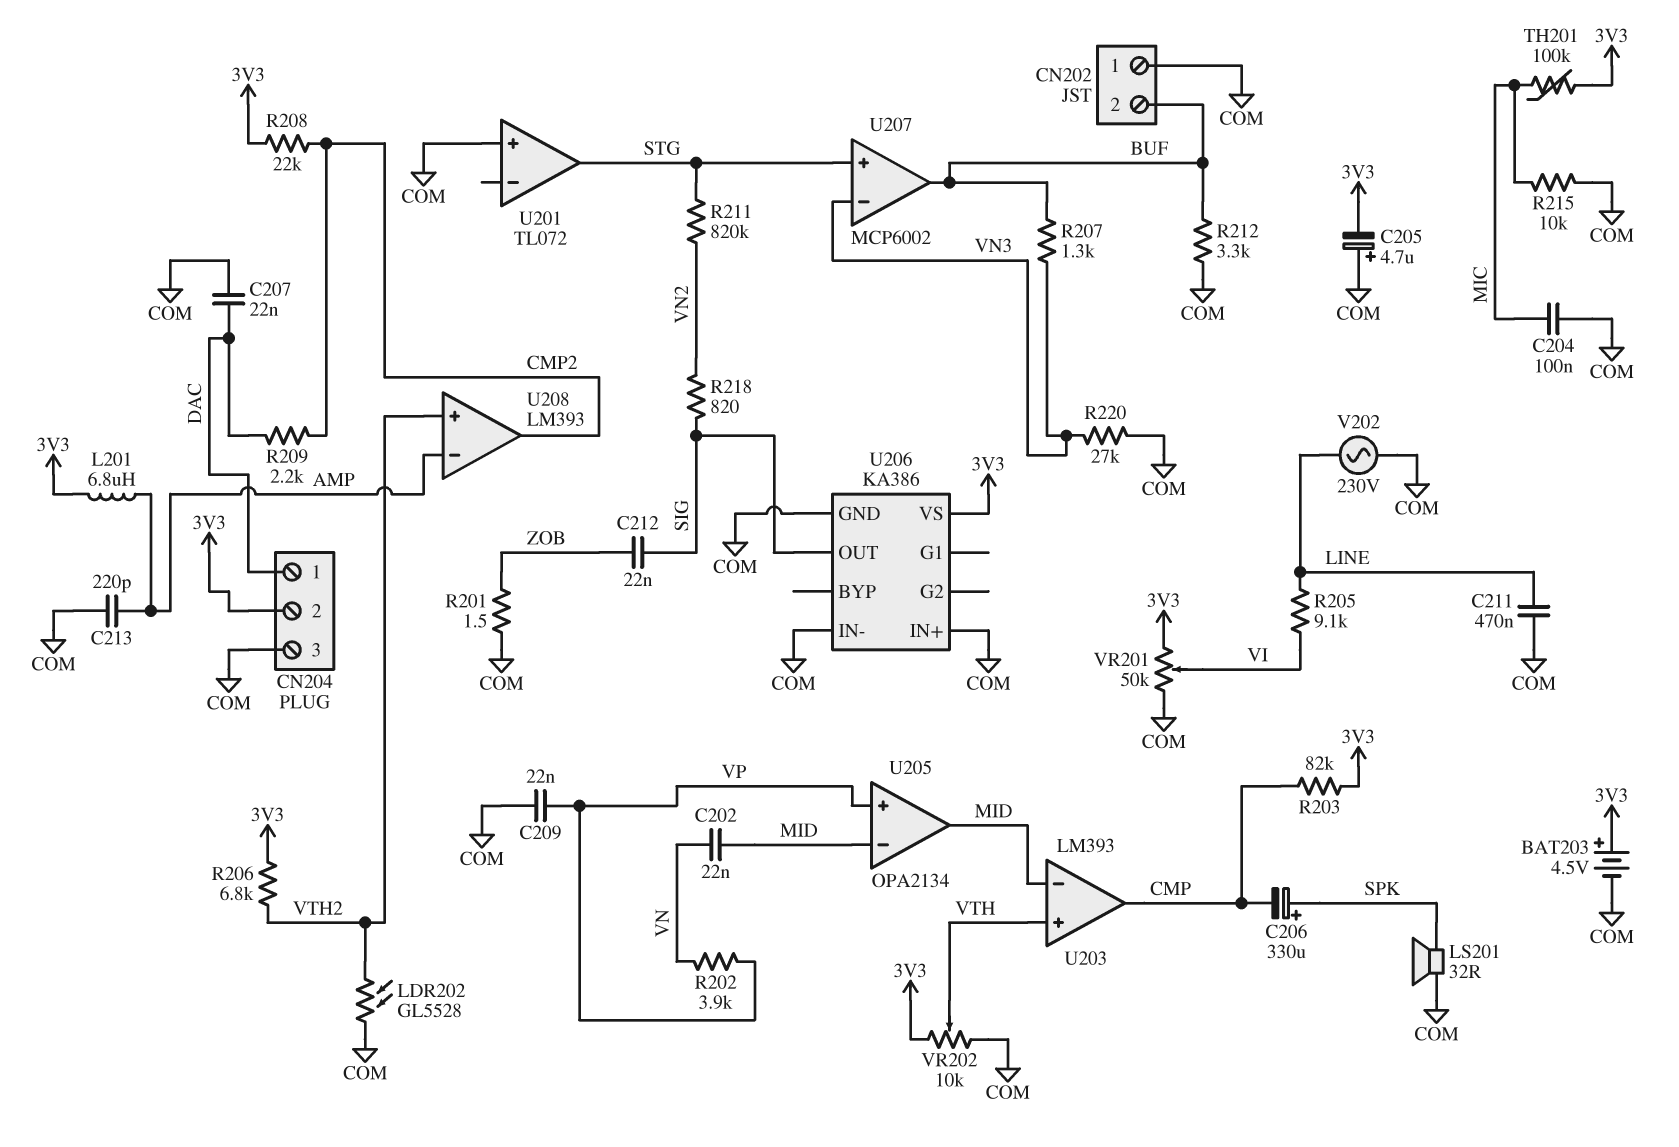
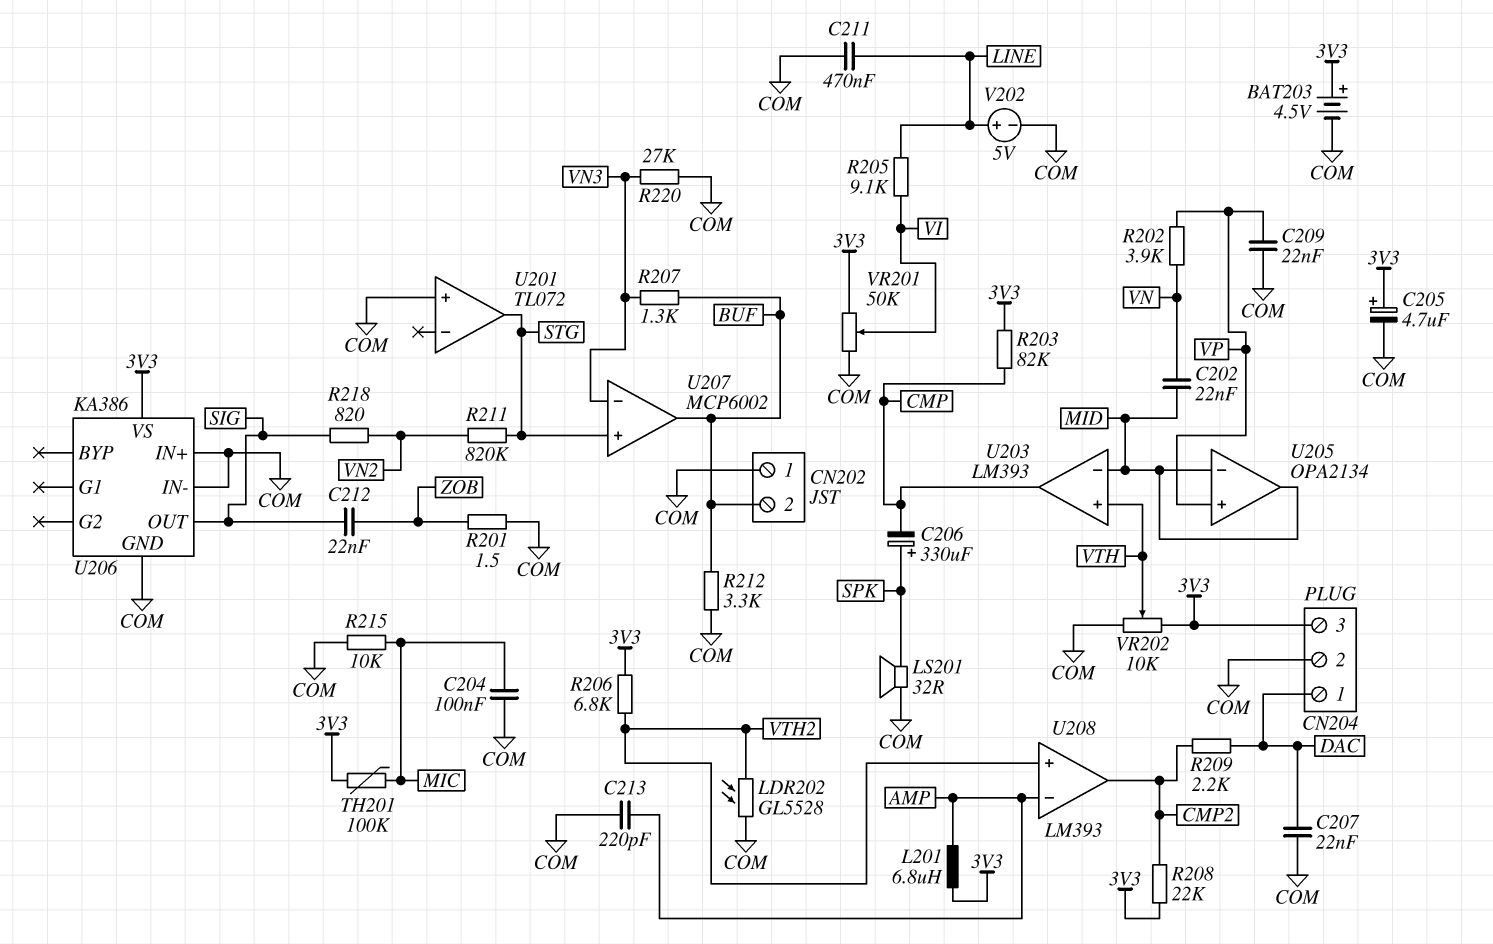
C205: 4.7uF (plus COM, minus 3V3) -> 4.7uF (plus 3V3, minus COM)
CN204 pin 2: 3V3 -> COM
CN204 pin 3: COM -> 3V3
V202: AC 230V (COM, LINE) -> 5V (plus LINE, minus COM)

